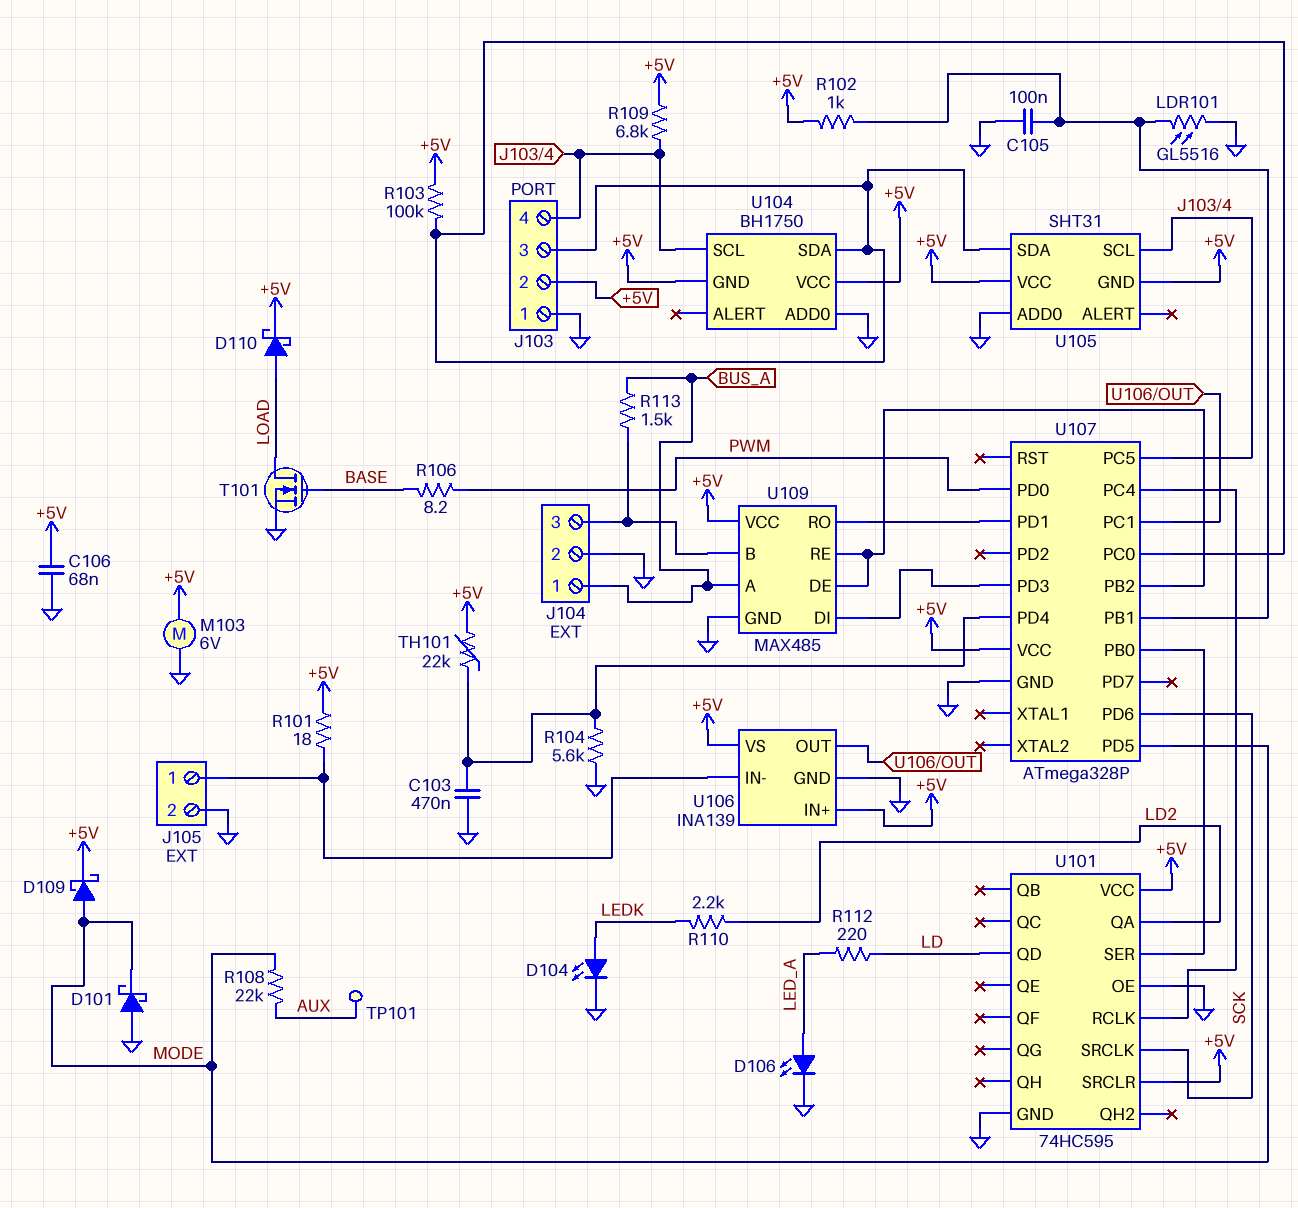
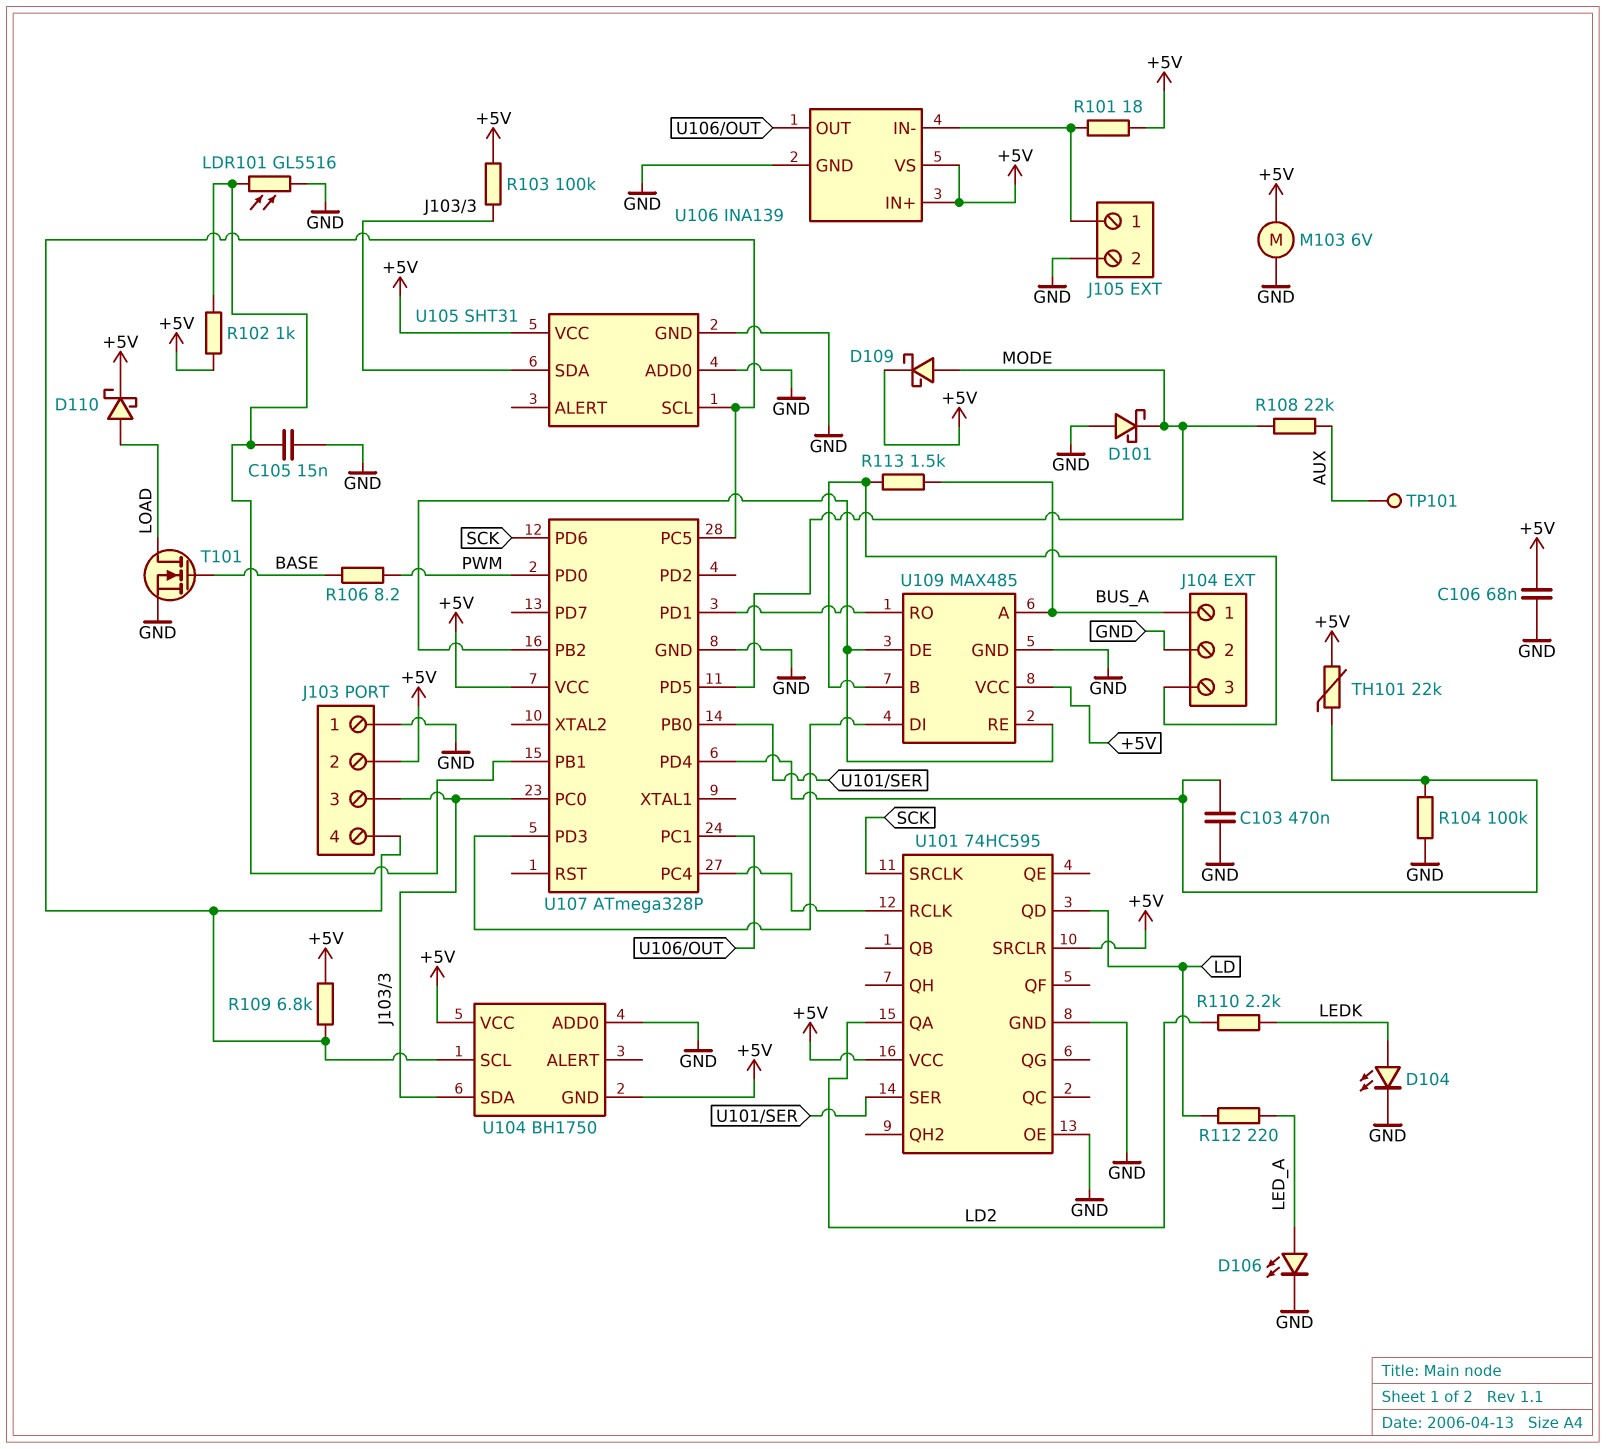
C105: 100nF (GND, U107/PB1) -> 15nF (GND, U107/PB1)
R104: 5.6k (GND, U107/PD4) -> 100k (GND, U107/PD4)
U105 pin GND: +5V -> GND

